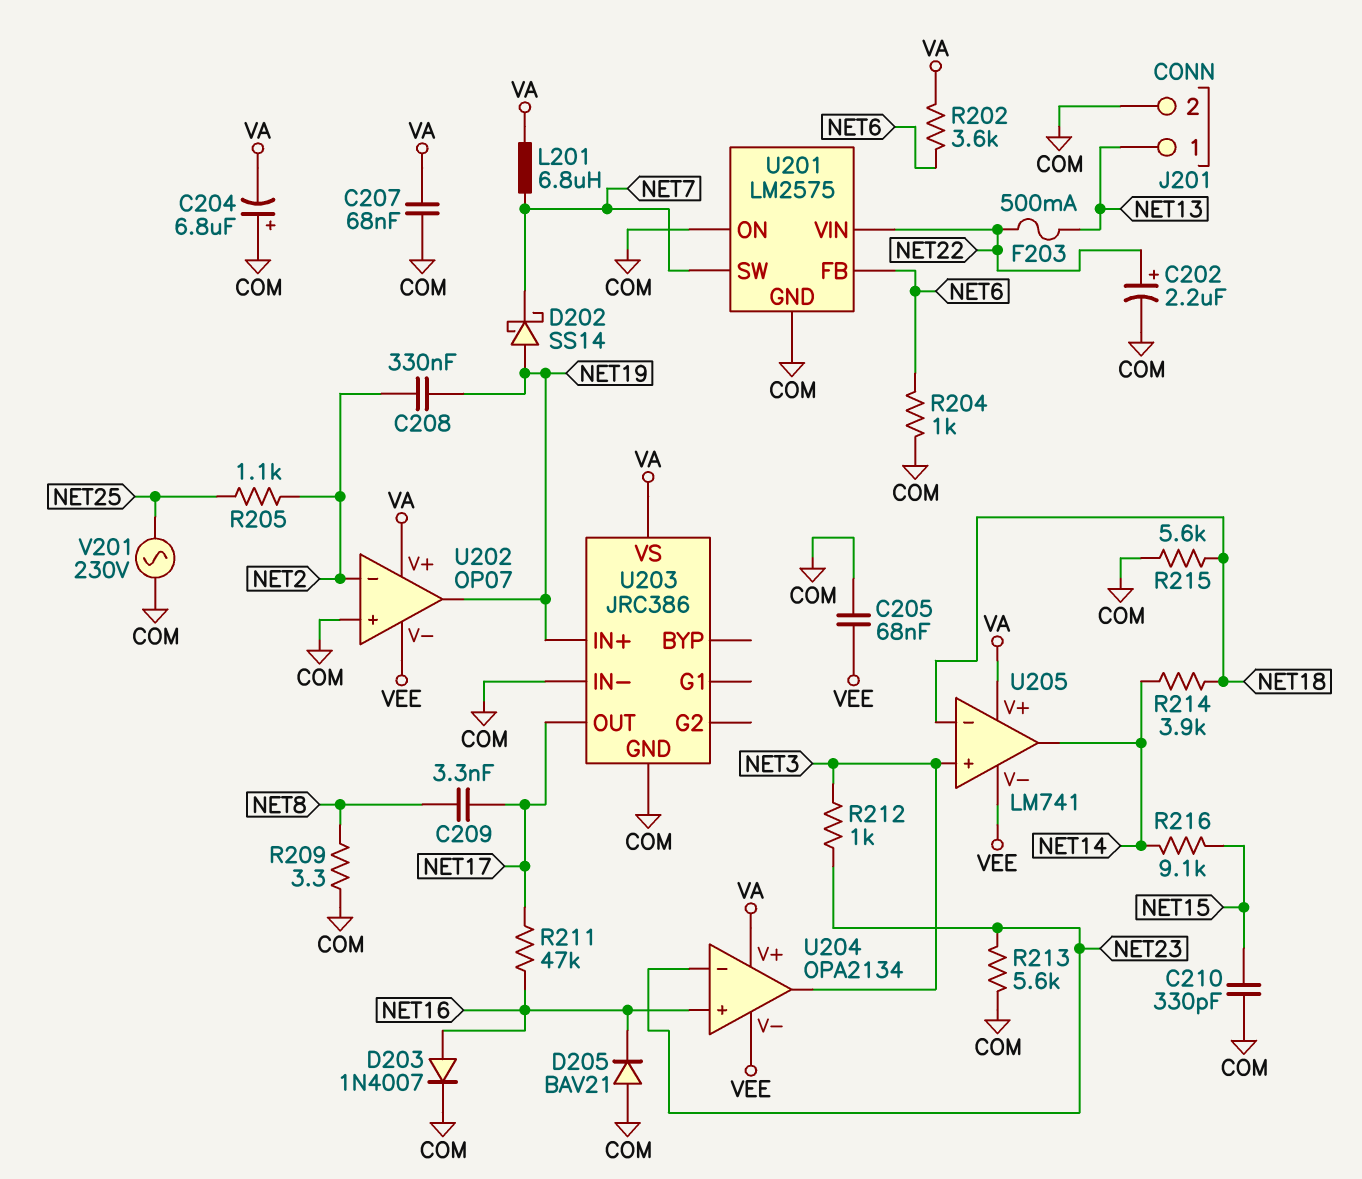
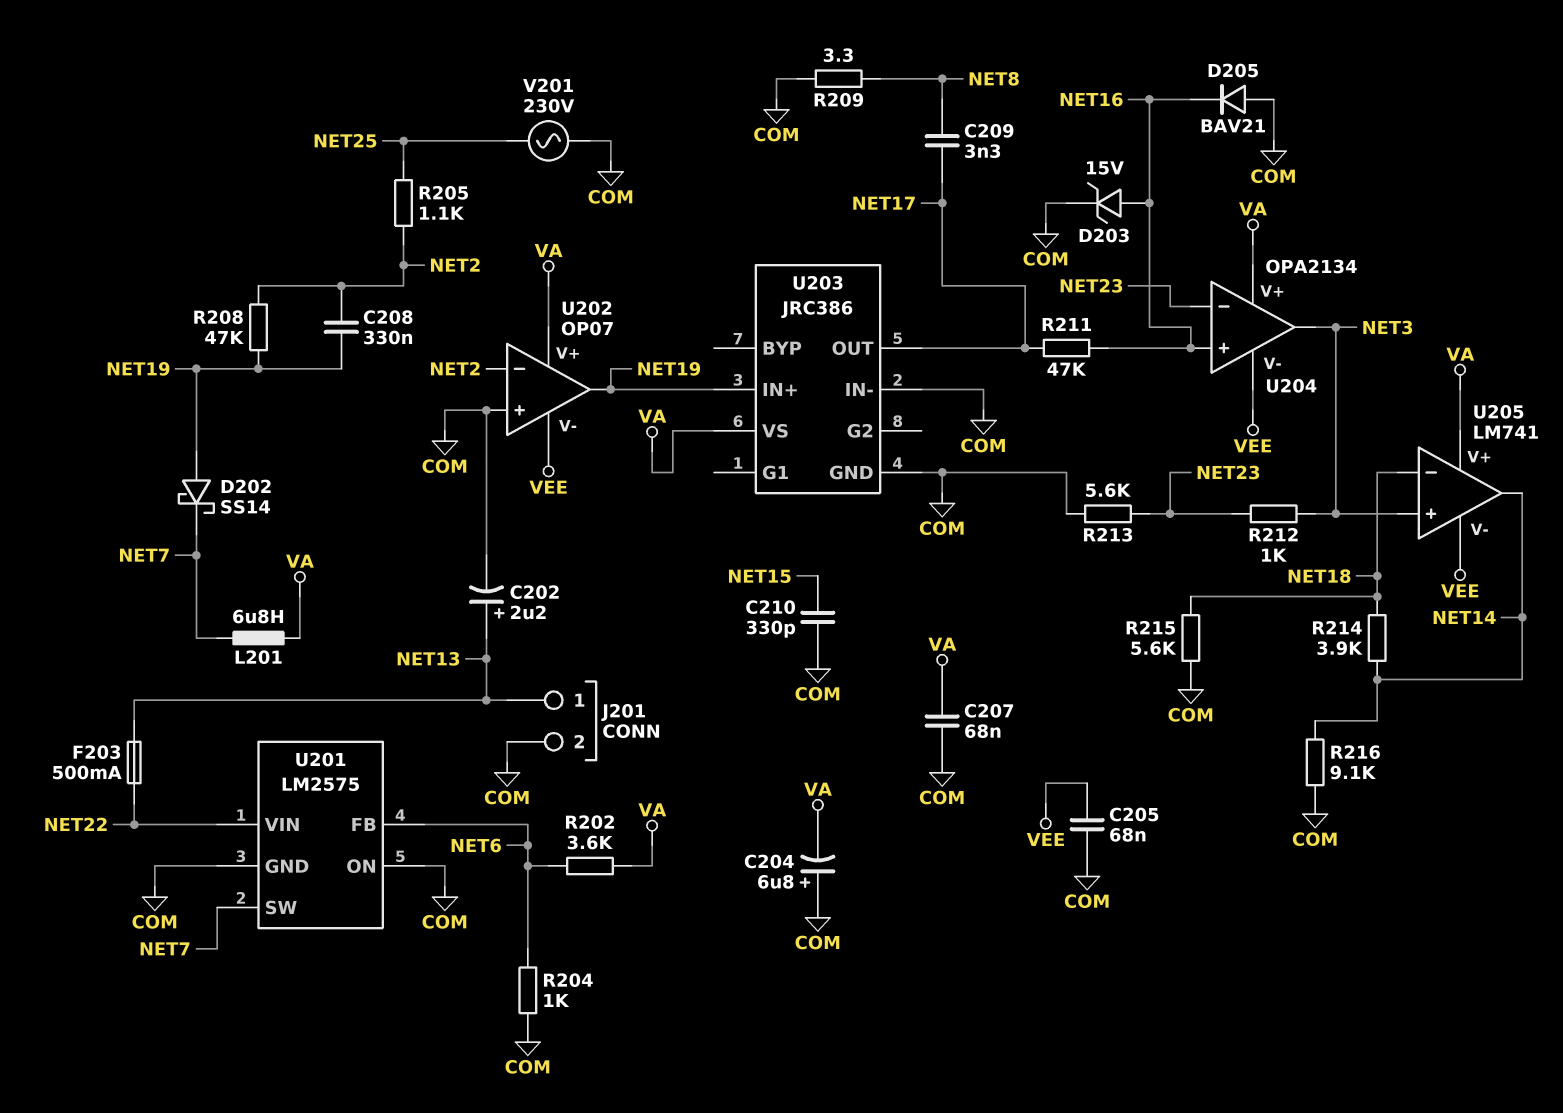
C202: 2.2uF (plus NET22, minus COM) -> 2.2uF (plus NET13, minus COM)
D203: diode 1N4007 (A NET16, K COM) -> zener 15V (A NET16, K COM)
R208: none -> 47k (NET2, NET19)
R216: 9.1k (NET14, NET15) -> 9.1k (COM, NET14)

